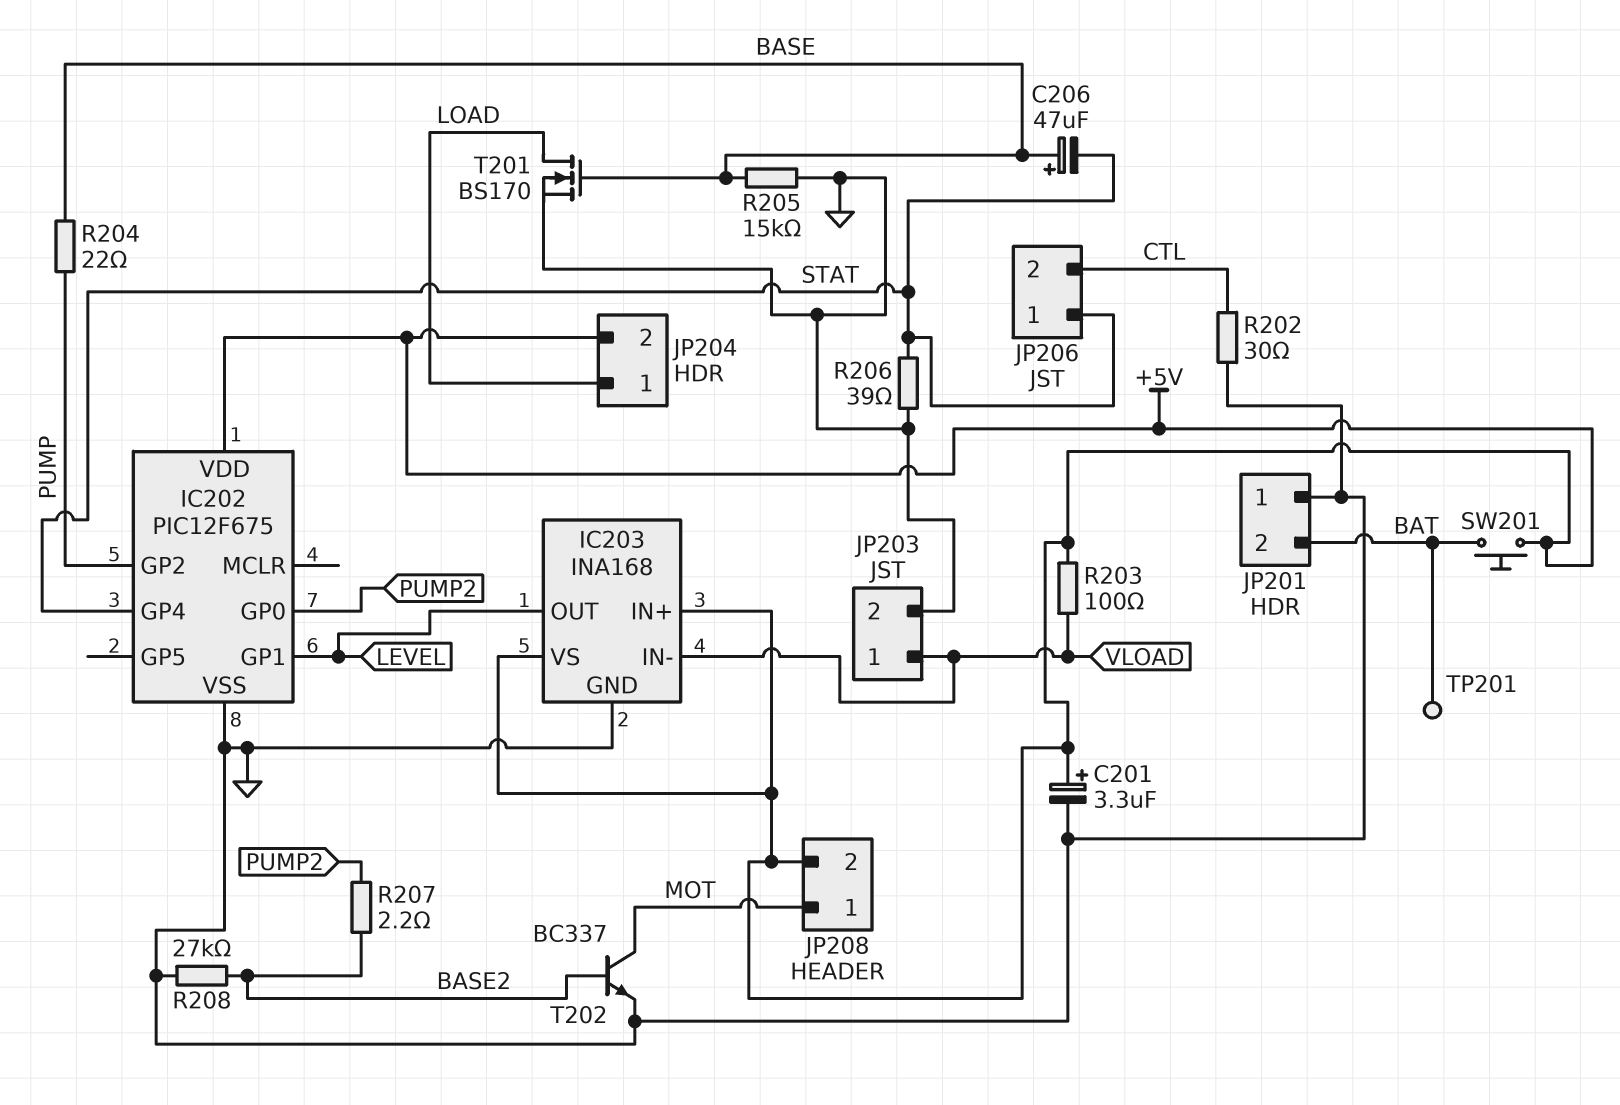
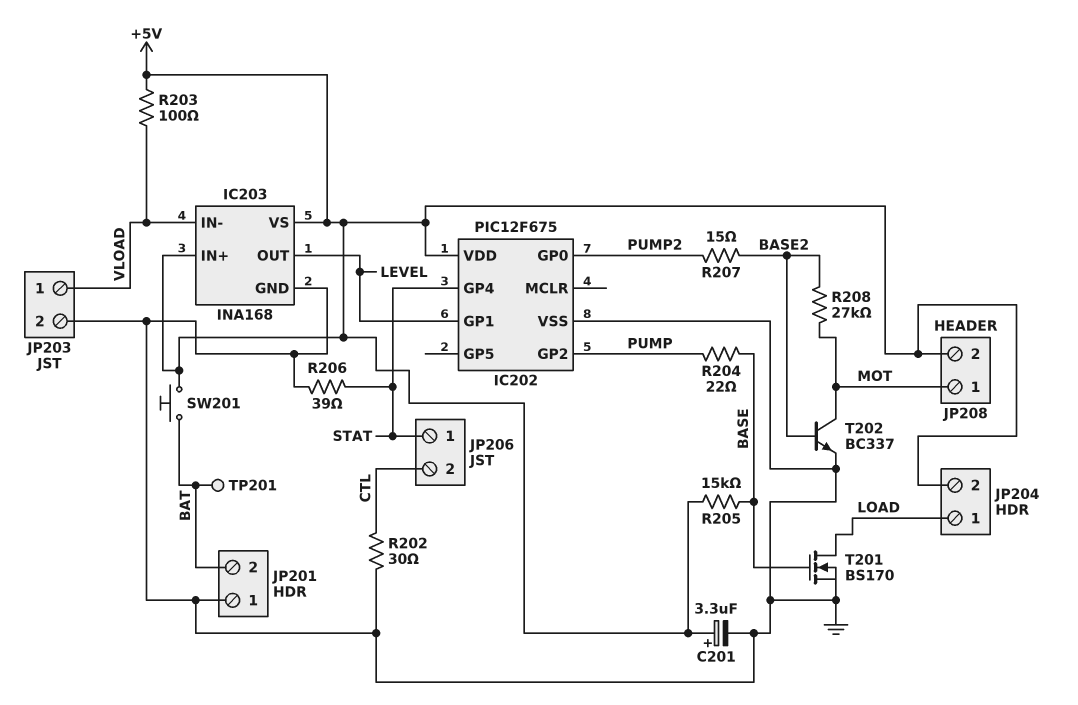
C206: 47uF (plus BASE, minus STAT) -> none
R205: 15k (BASE, GND) -> 15k (+5V, BASE)
R207: 2.2 (BASE2, PUMP2) -> 15 (BASE2, PUMP2)
R208: 27k (BASE2, GND) -> 27k (BASE2, MOT)

